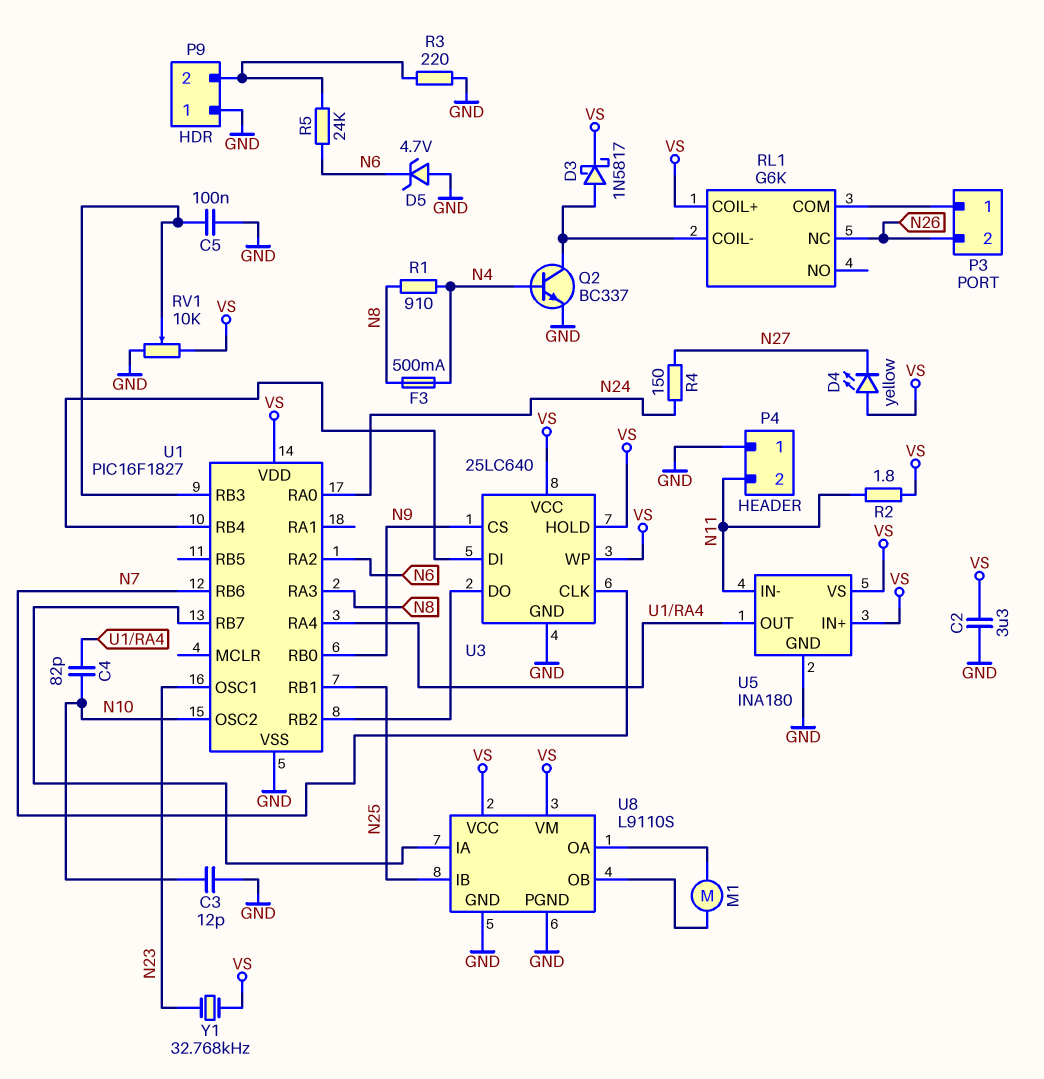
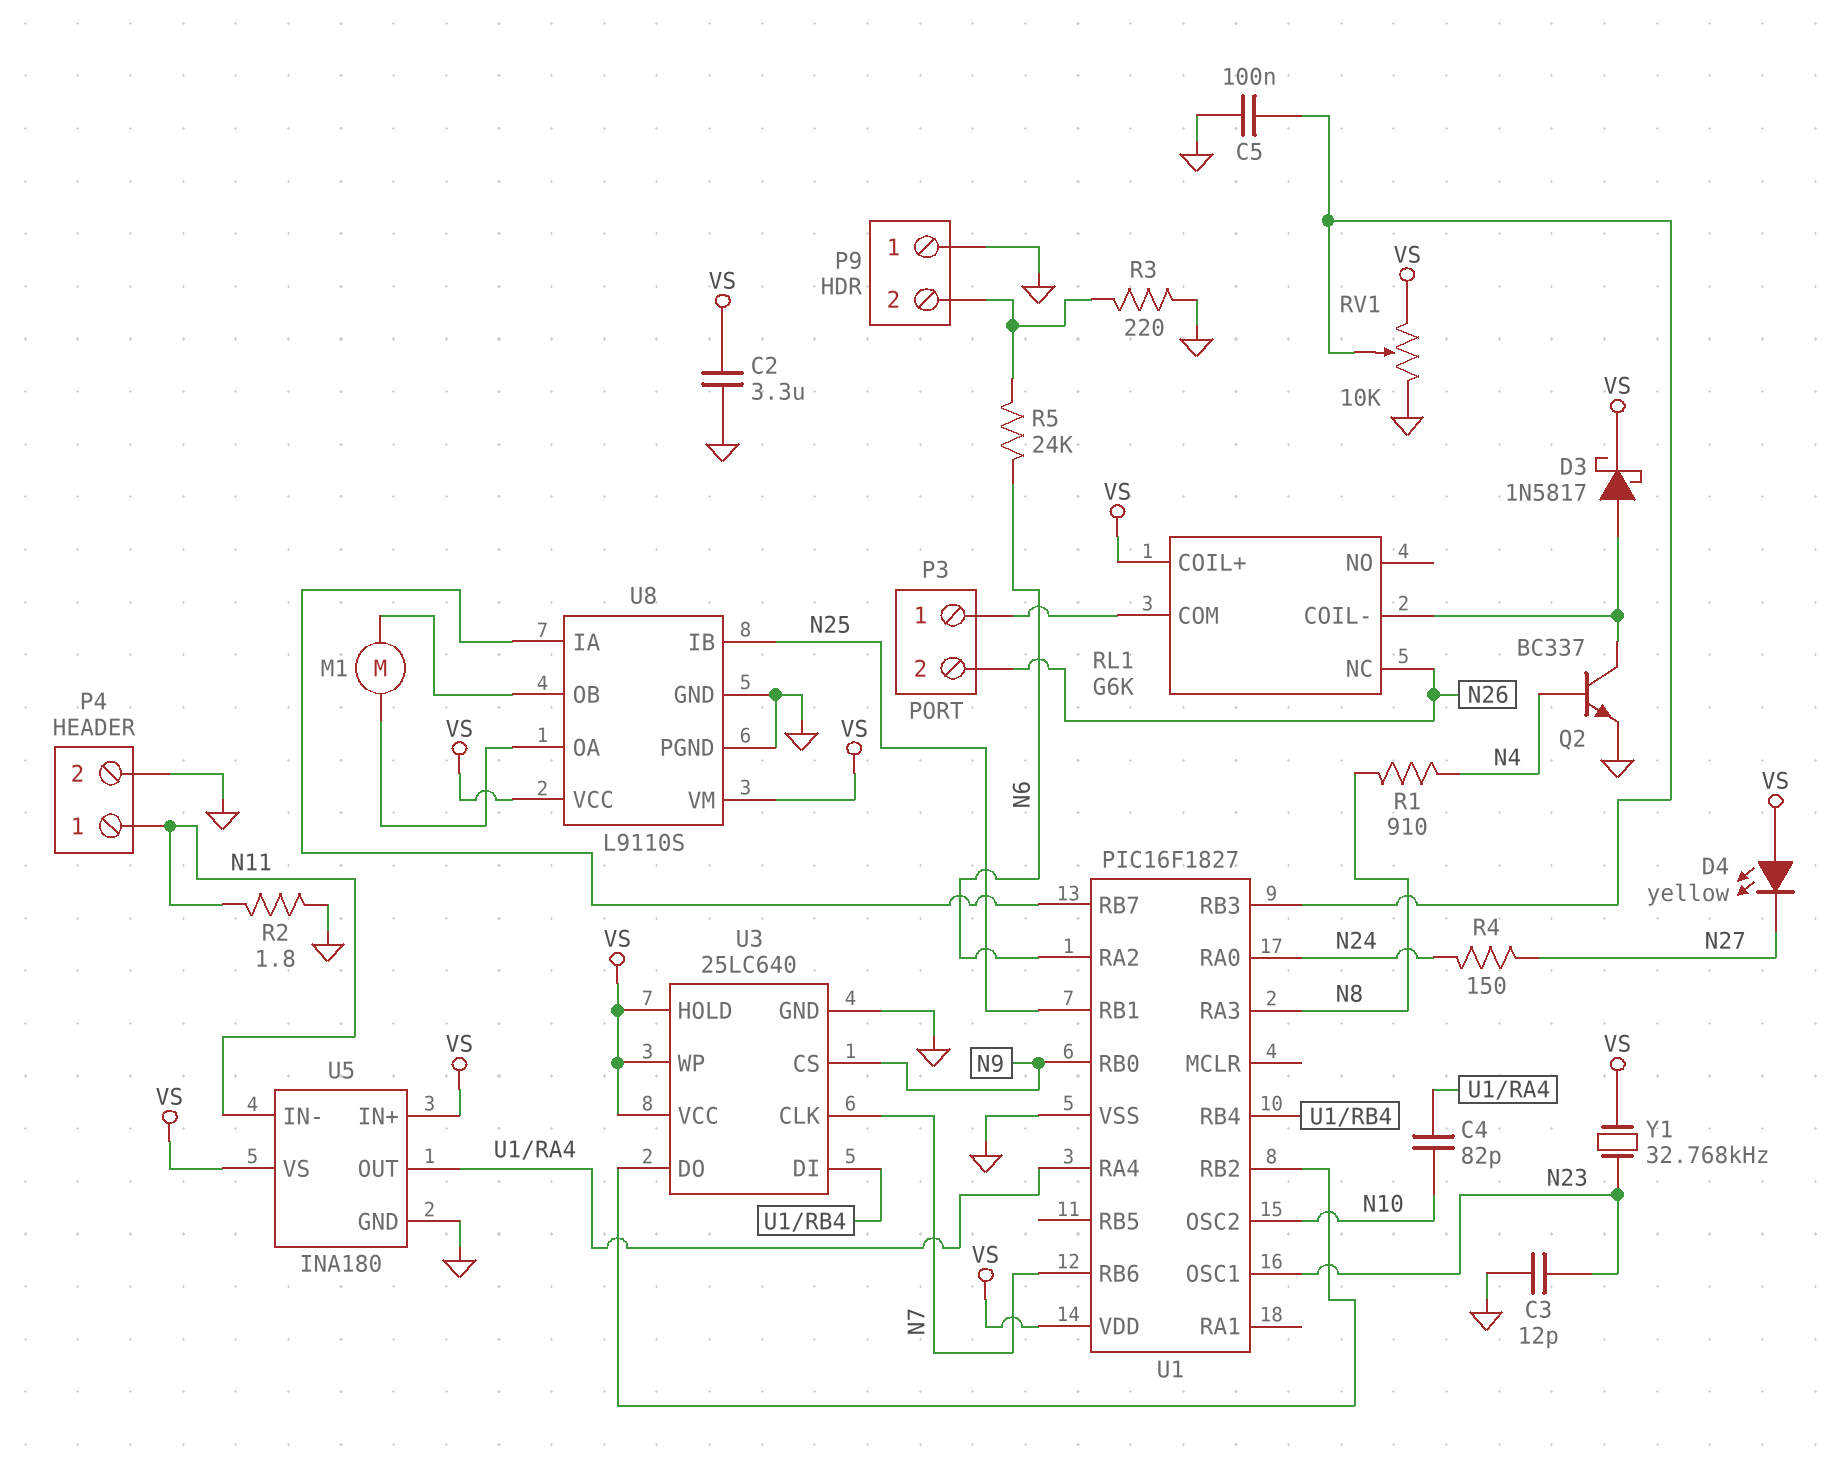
C3: 12pF (GND, N10) -> 12pF (GND, N23)
D5: zener 4.7V (A GND, K N6) -> none
F3: 500mA (N4, N8) -> none
P4 pin 1: GND -> N11
P4 pin 2: N11 -> GND
R2: 1.8 (N11, VS) -> 1.8 (GND, N11)

